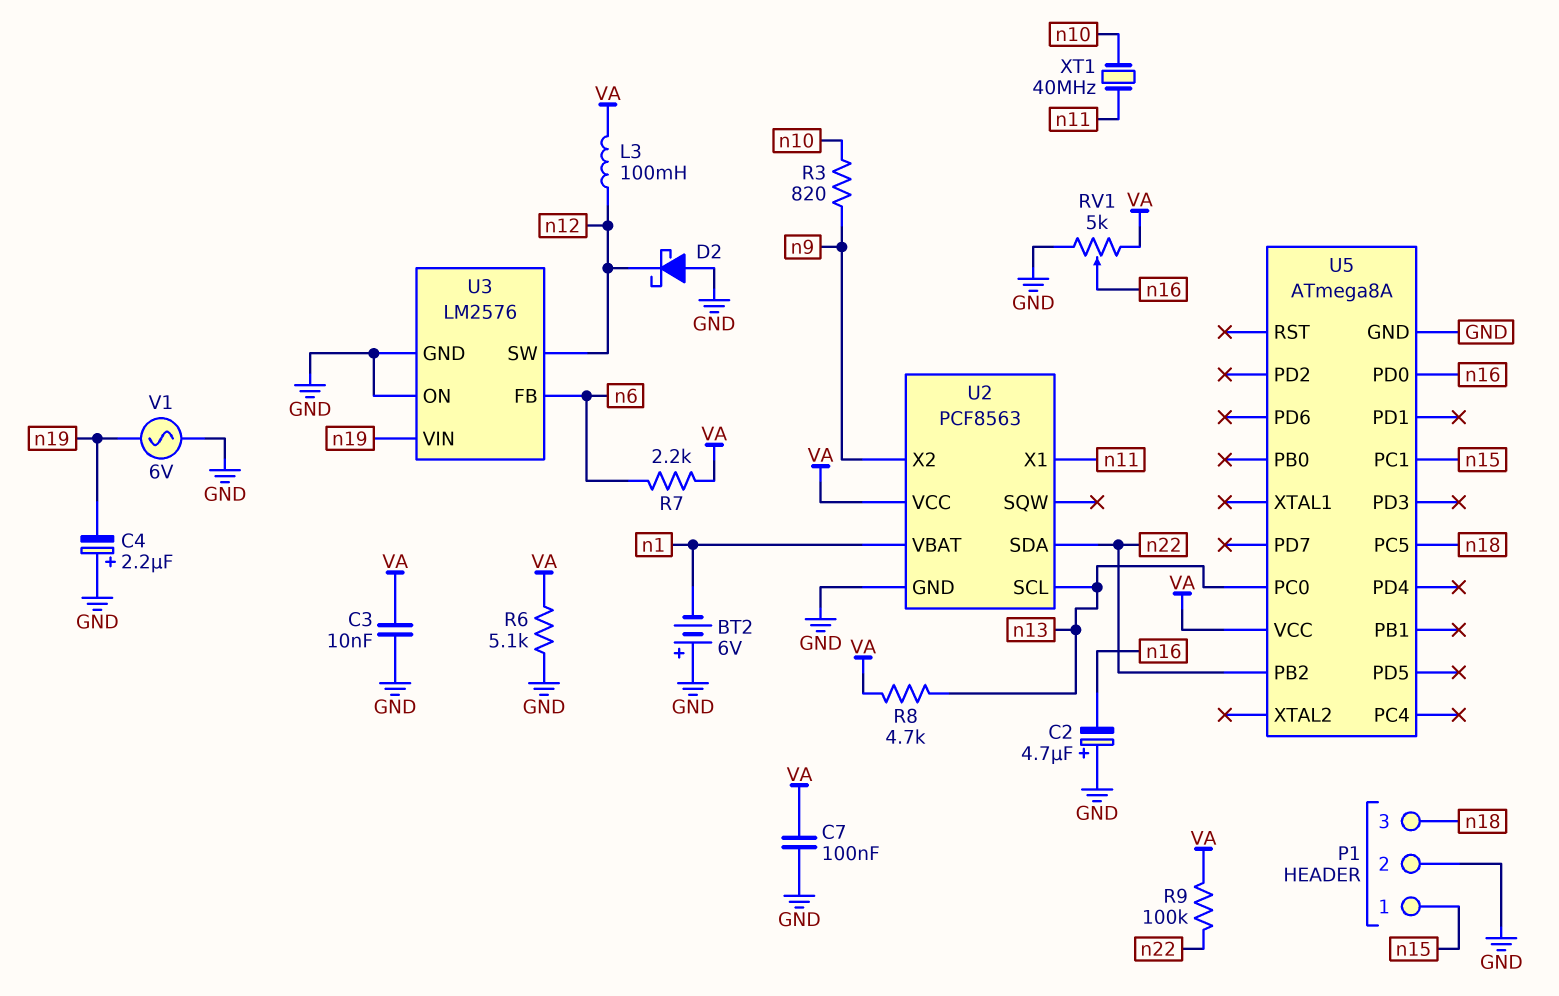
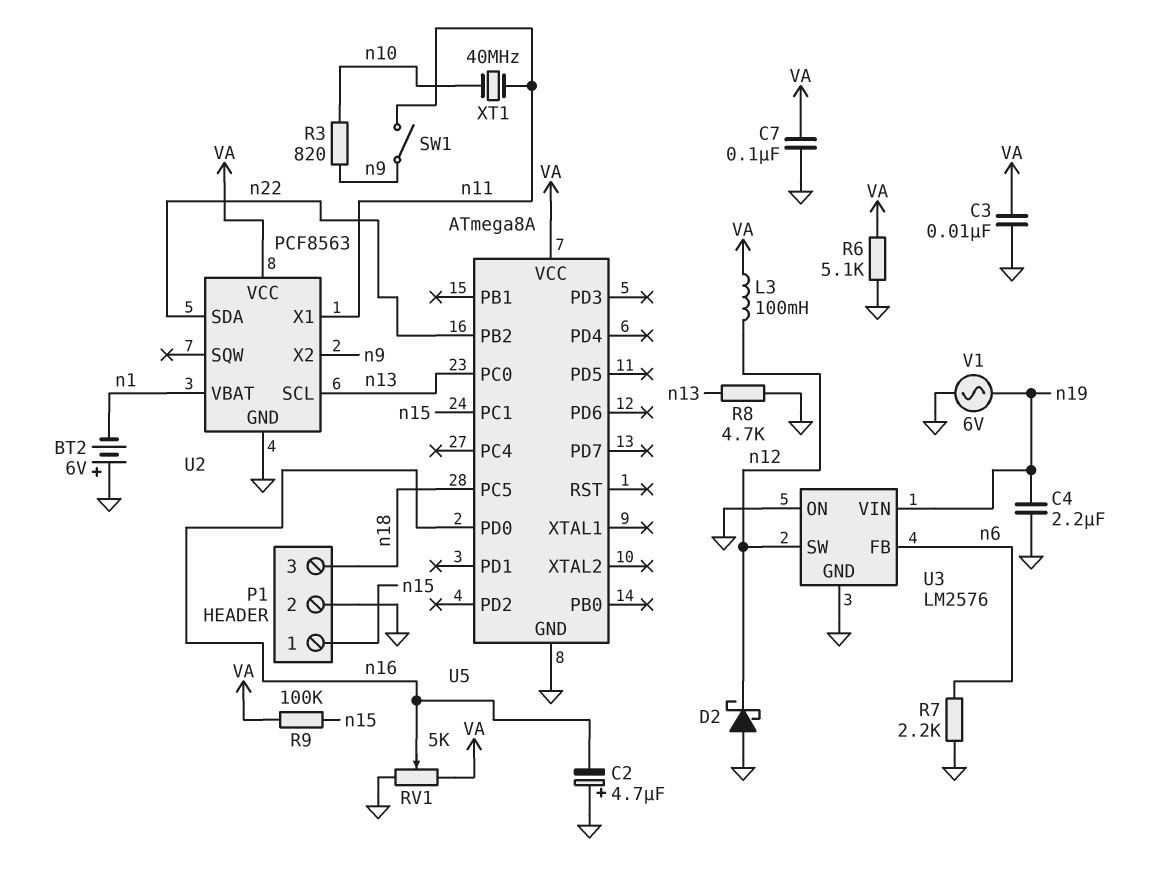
C4: 2.2uF (plus GND, minus n19) -> 2.2uF (GND, n19)
R7: 2.2k (VA, n6) -> 2.2k (GND, n6)
R8: 4.7k (VA, n13) -> 4.7k (GND, n13)
R9: 100k (VA, n22) -> 100k (VA, n15)
SW1: none -> switch (n9, n11)

